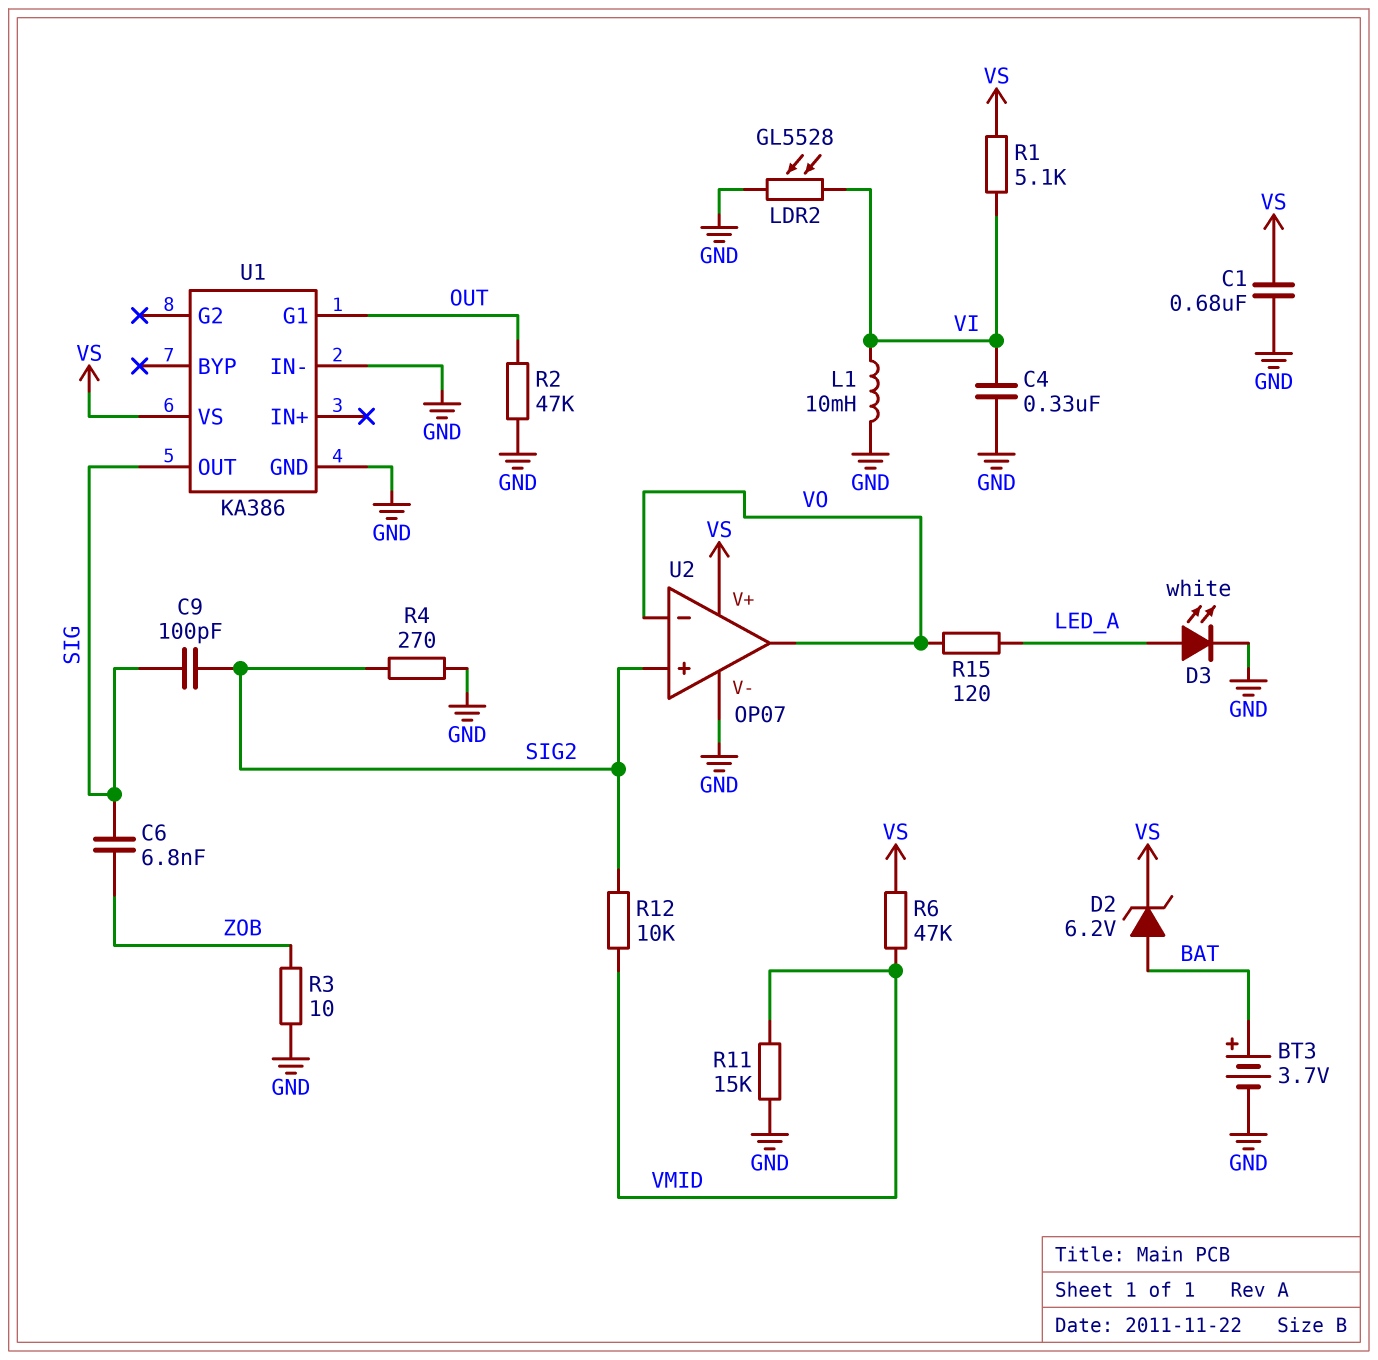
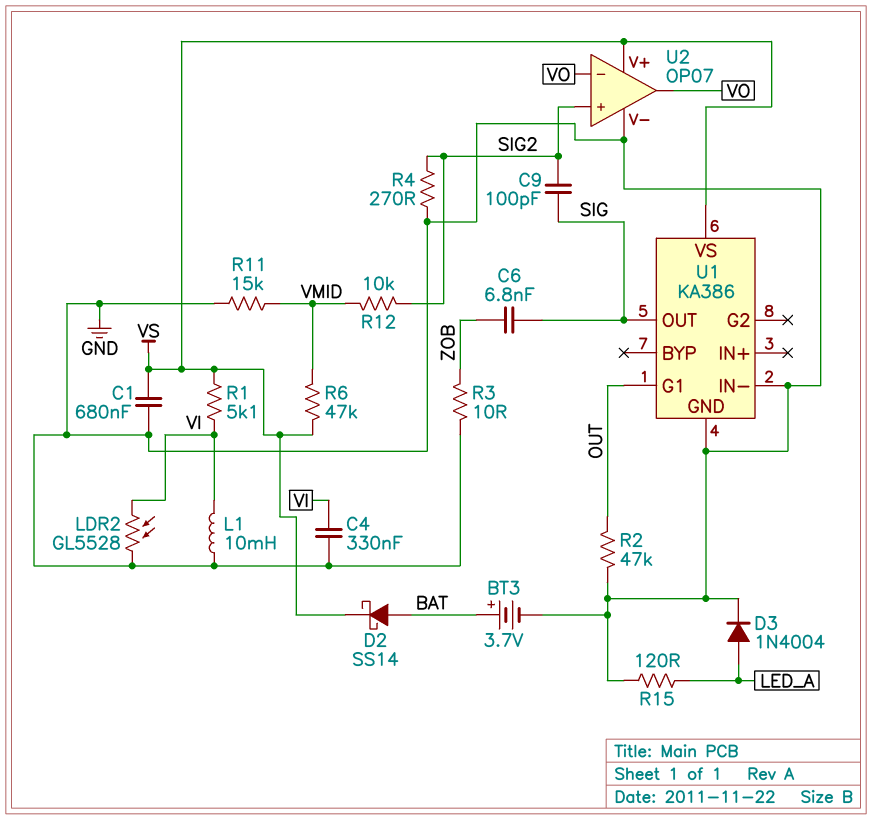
D2: zener 6.2V (A BAT, K VS) -> schottky SS14 (A BAT, K VS)
D3: LED white (A LED_A, K GND) -> diode 1N4004 (A LED_A, K GND)
R15: 120 (LED_A, VO) -> 120 (GND, LED_A)

